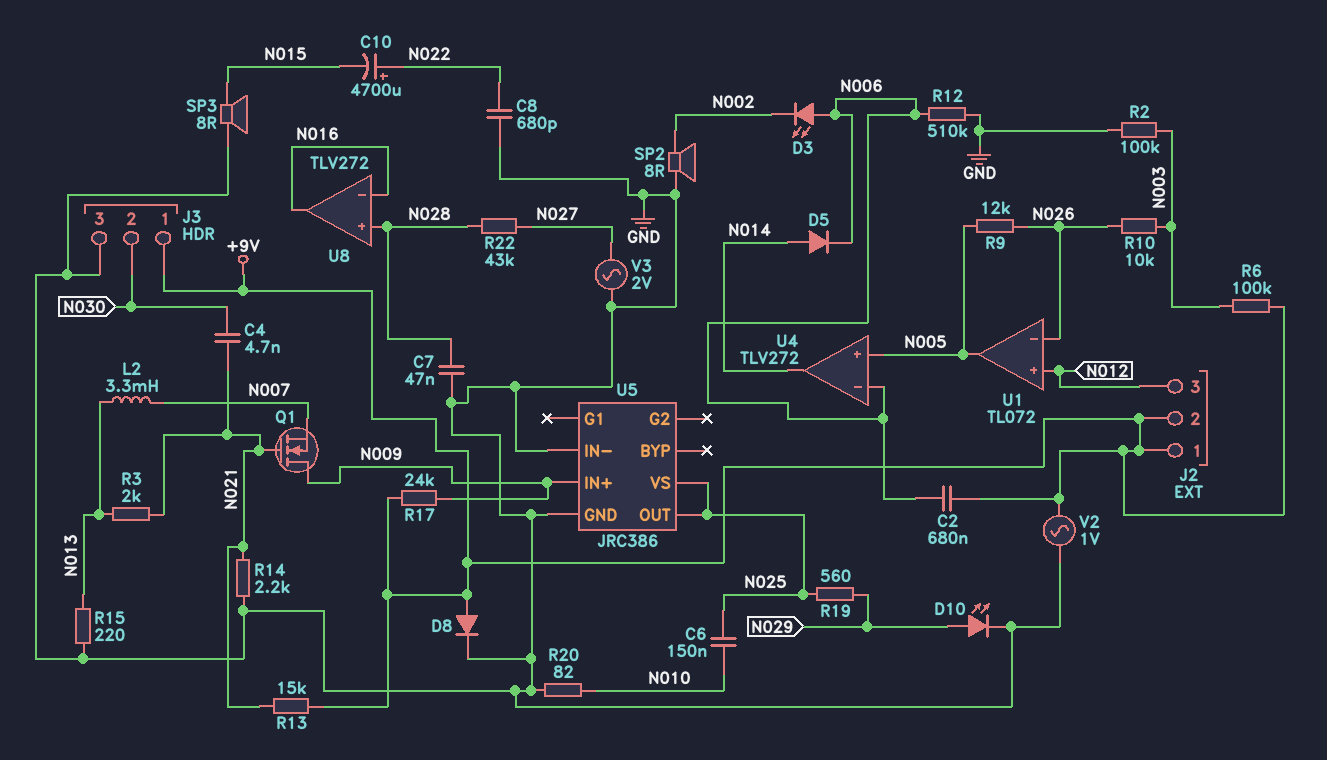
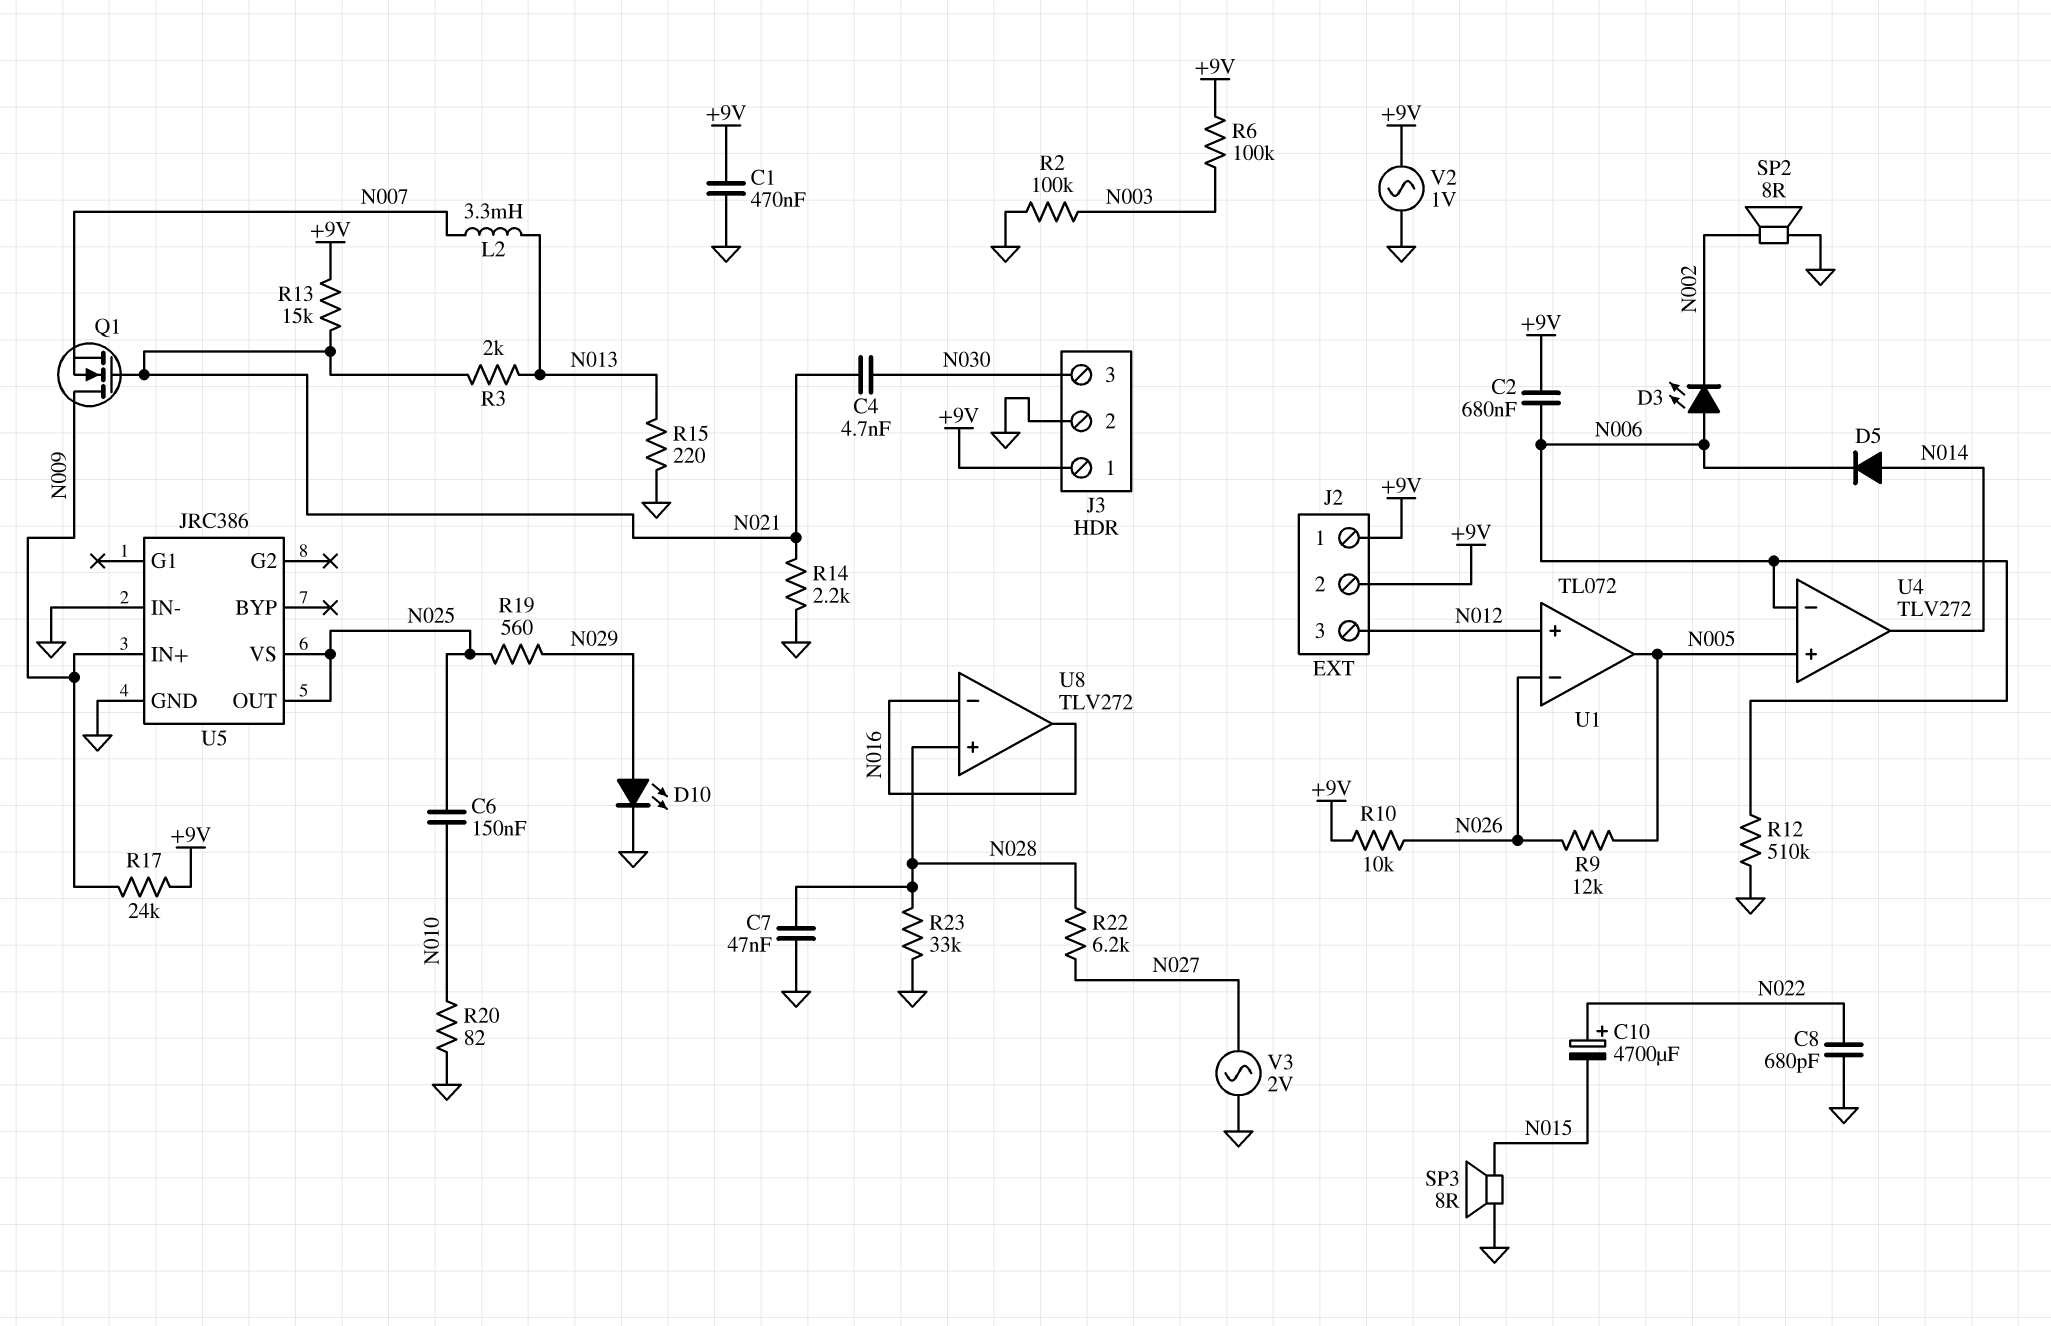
C1: none -> 470nF (+9V, GND)
D8: diode (A +9V, K GND) -> none
J3 pin 2: N030 -> GND
J3 pin 3: GND -> N030
R10: 10k (N003, N026) -> 10k (+9V, N026)
R22: 43k (N027, N028) -> 6.2k (N027, N028)
R23: none -> 33k (GND, N028)

